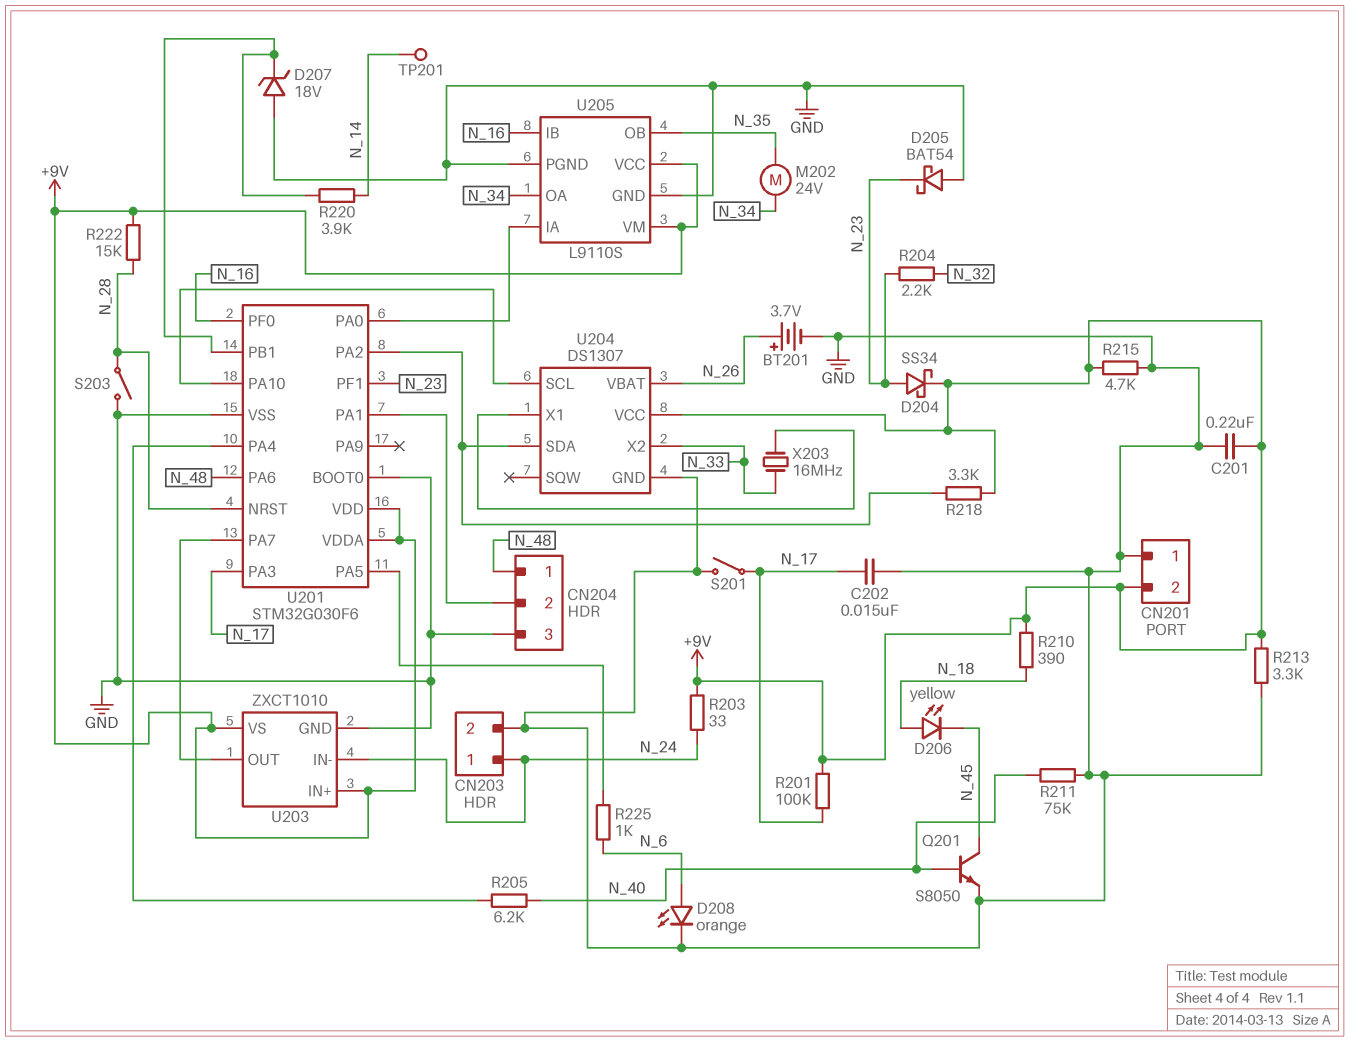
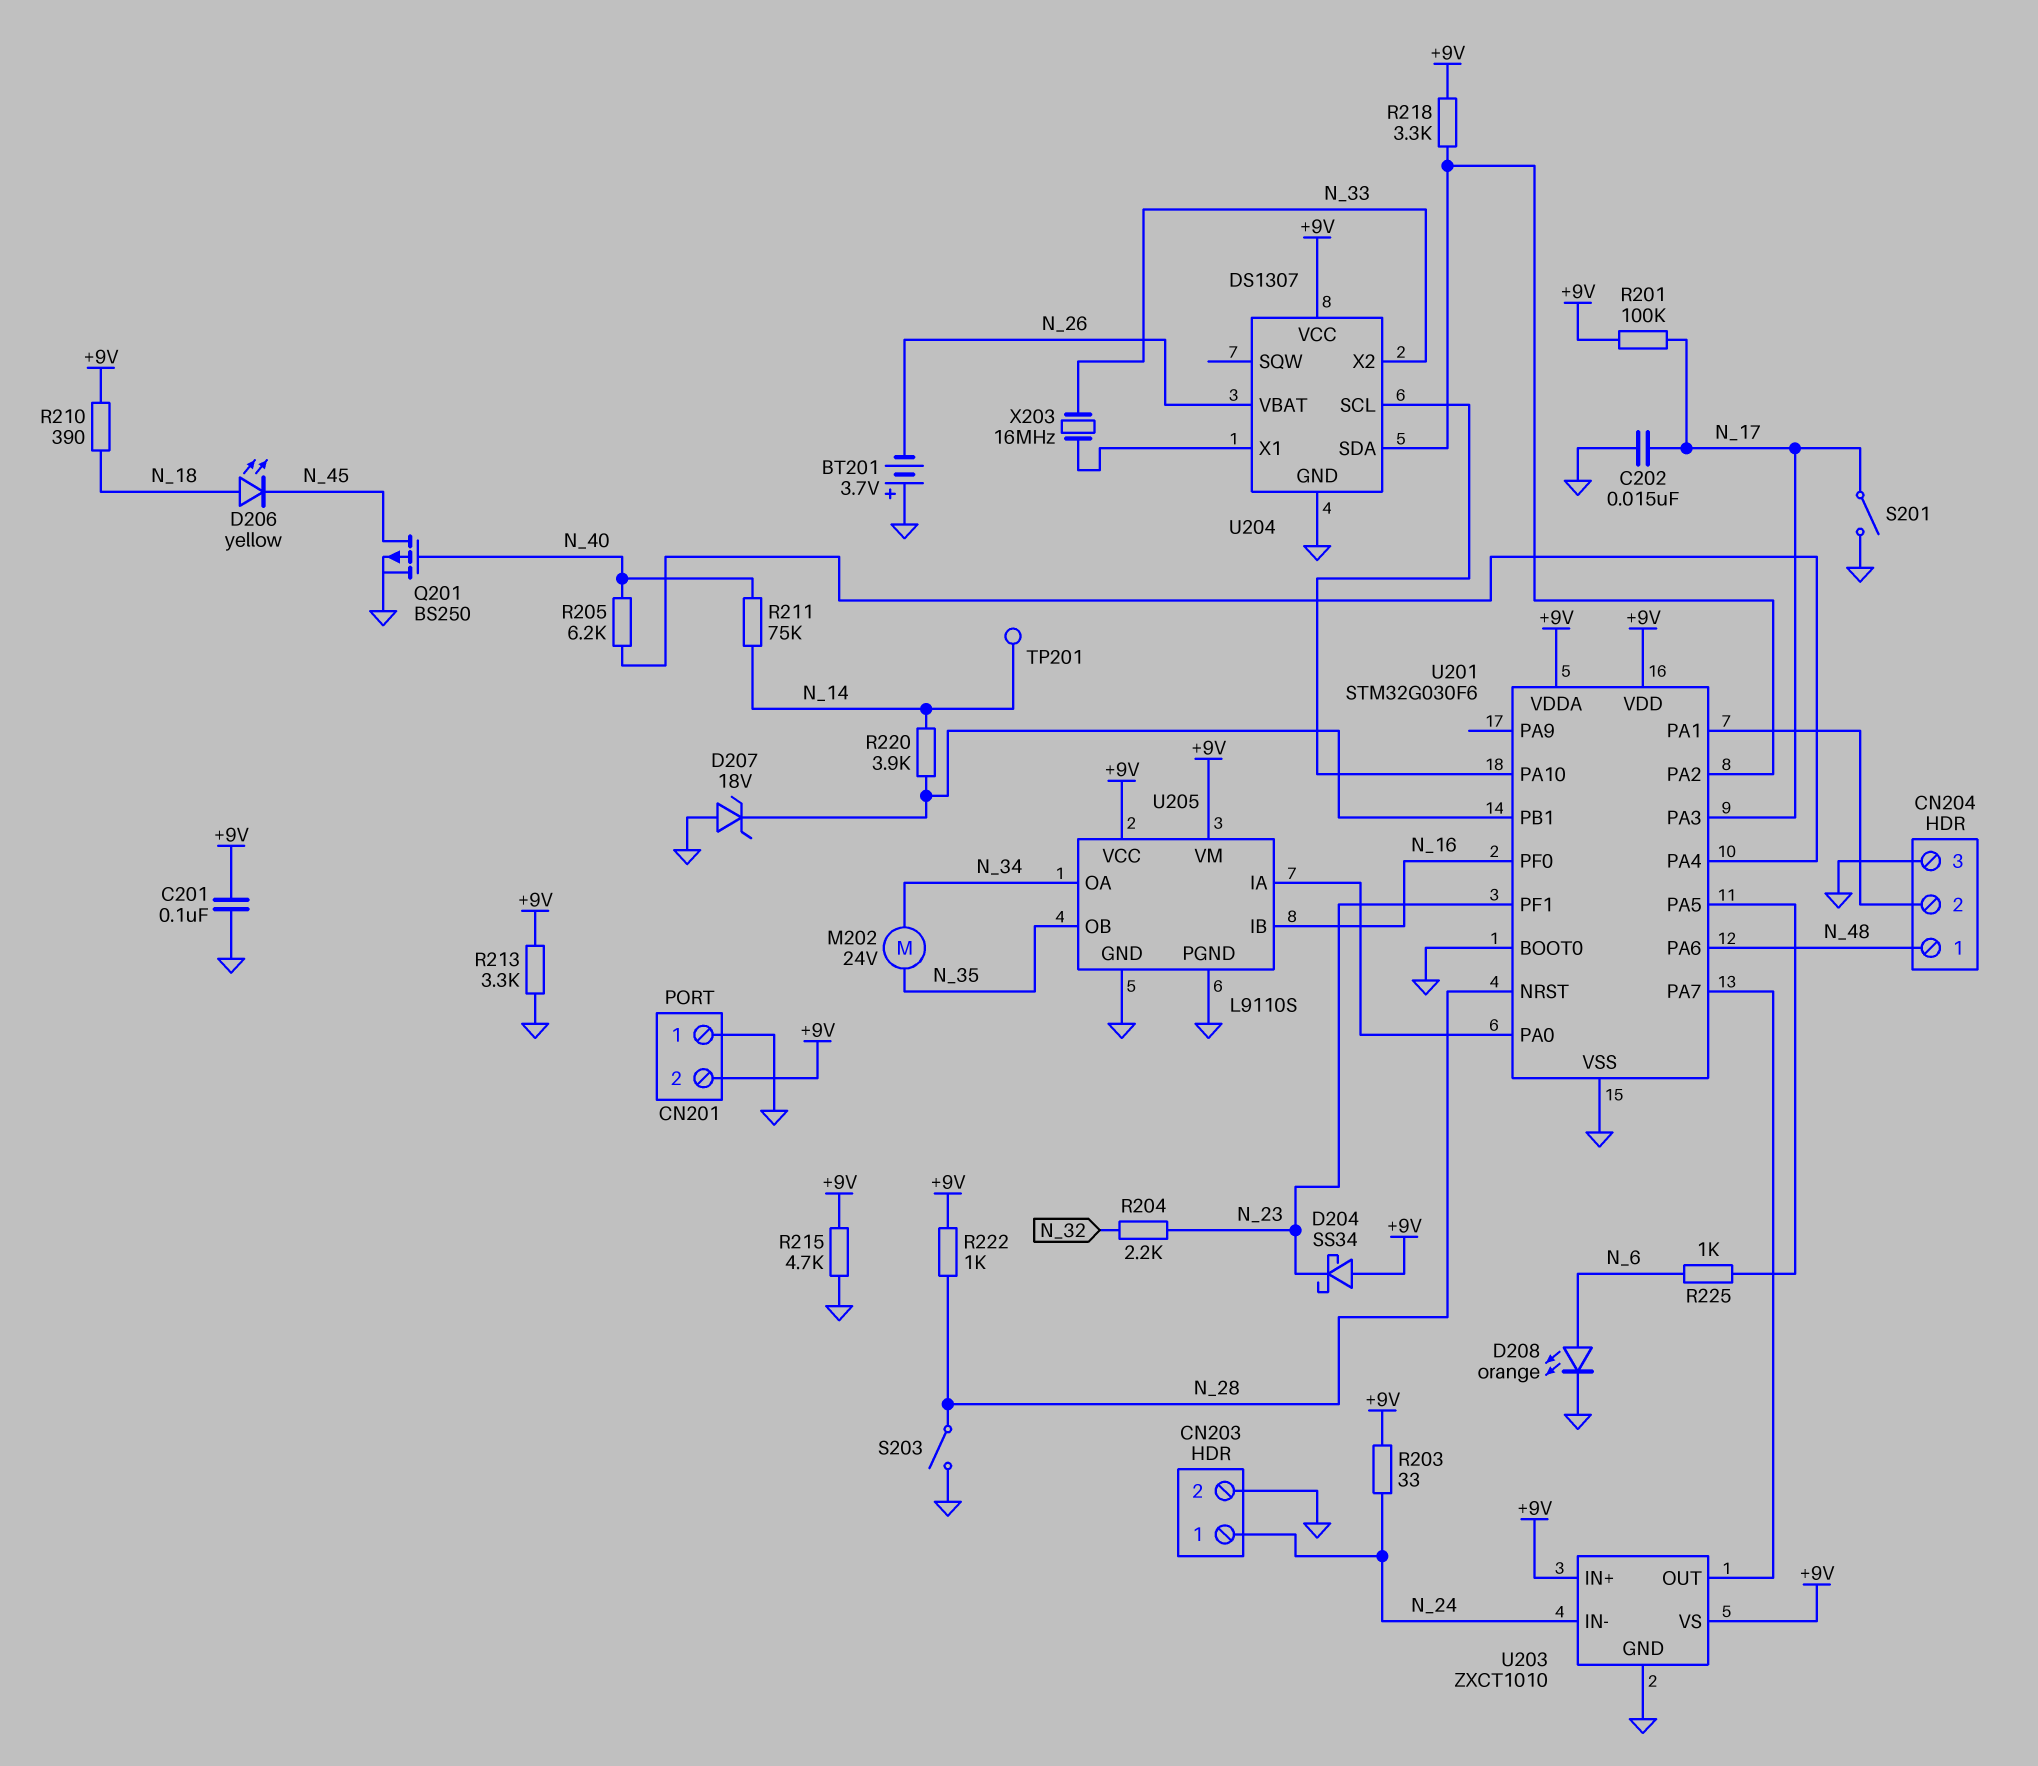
BT201: 3.7V (plus N_26, minus GND) -> 3.7V (plus GND, minus N_26)
C201: 220nF (+9V, GND) -> 100nF (+9V, GND)
D204: schottky SS34 (A N_23, K +9V) -> schottky SS34 (A +9V, K N_23)
D205: schottky BAT54 (A GND, K N_23) -> none
Q201: NPN S8050 (B N_40, C N_45, E GND) -> PMOS BS250 (G N_40, D N_45, S GND)
R211: 75k (GND, N_40) -> 75k (N_14, N_40)
R222: 15k (+9V, N_28) -> 1k (+9V, N_28)

